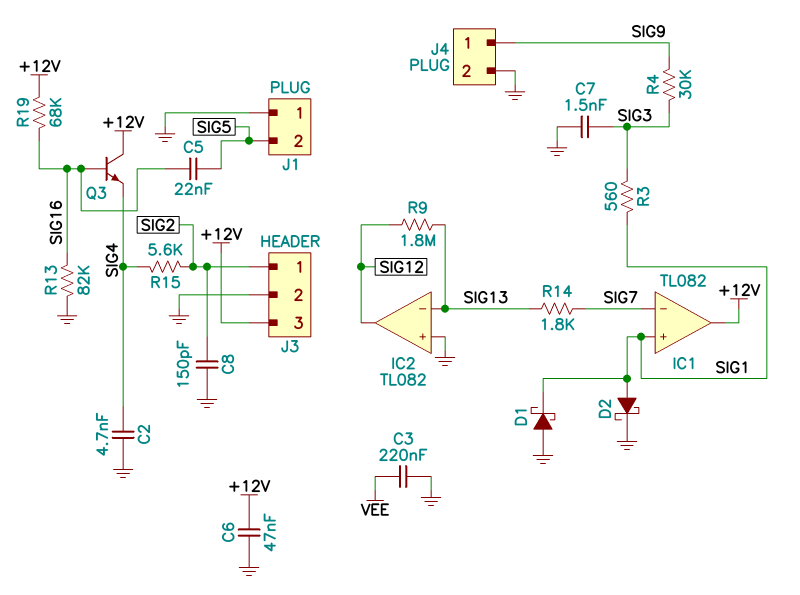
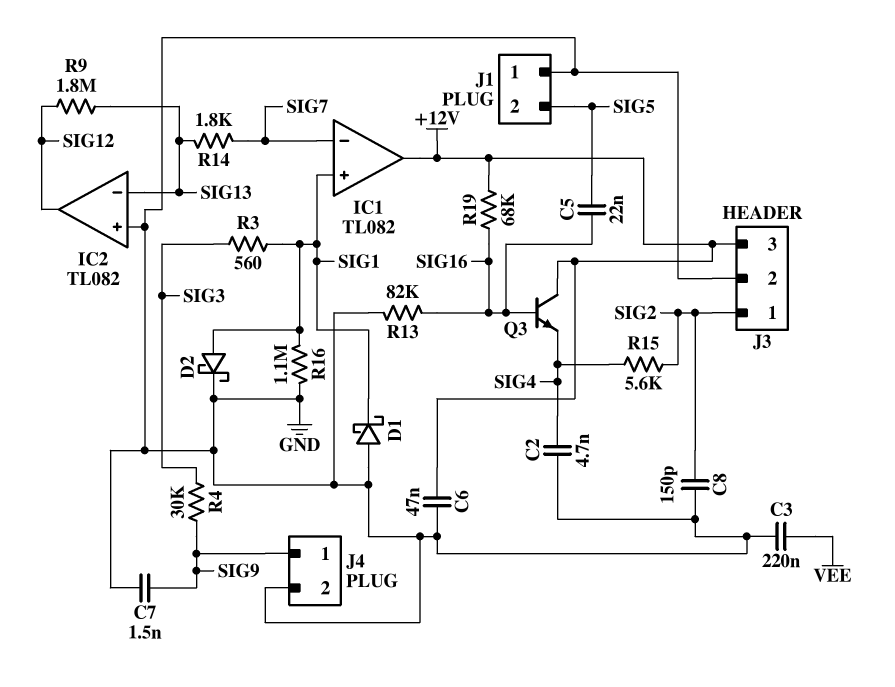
C7: 1.5nF (GND, SIG3) -> 1.5nF (GND, SIG9)
R16: none -> 1.1M (GND, SIG1)

